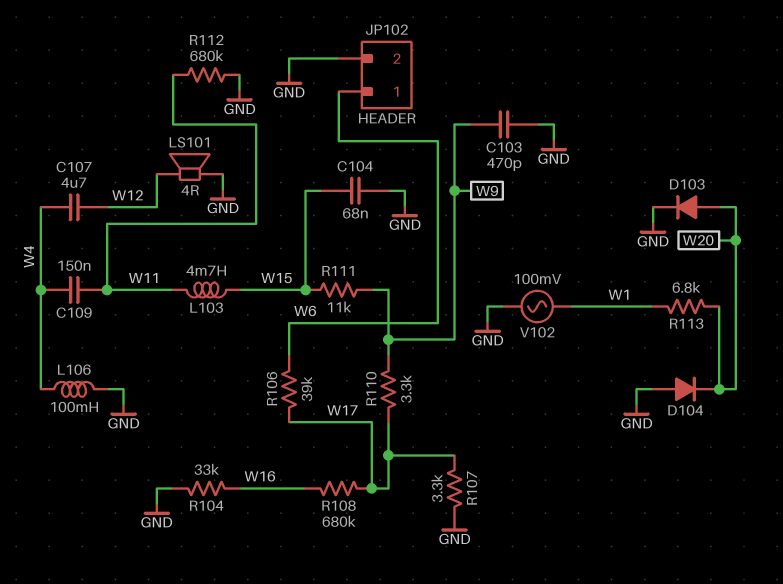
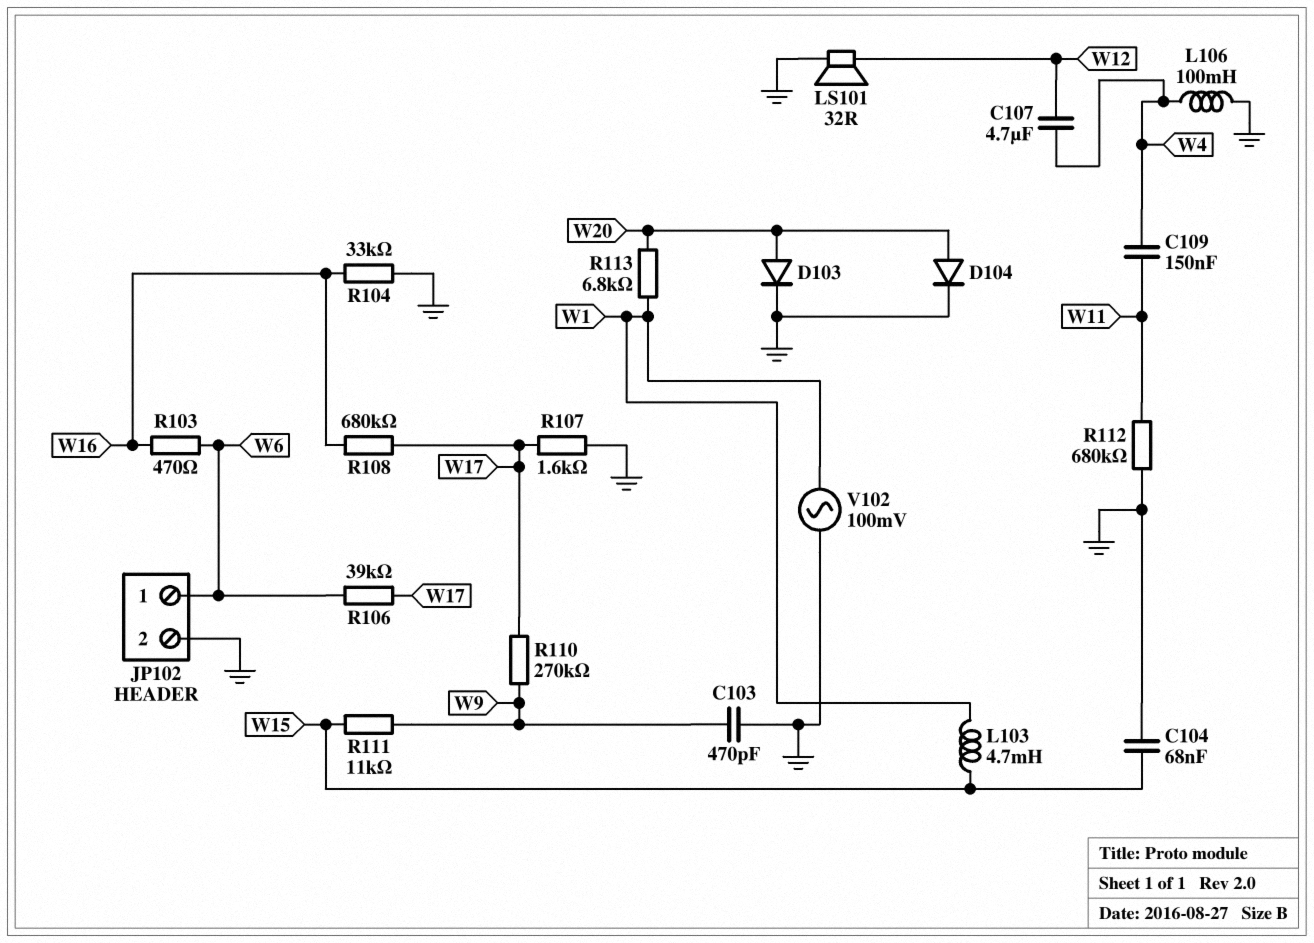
D104: diode (A GND, K W20) -> diode (A W20, K GND)
L103: 4.7mH (W11, W15) -> 4.7mH (W1, W15)
LS101: speaker 4R (GND, W12) -> speaker 32R (GND, W12)
R103: none -> 470 (W6, W16)
R107: 3.3k (GND, W17) -> 1.6k (GND, W17)
R110: 3.3k (W9, W17) -> 270k (W9, W17)

